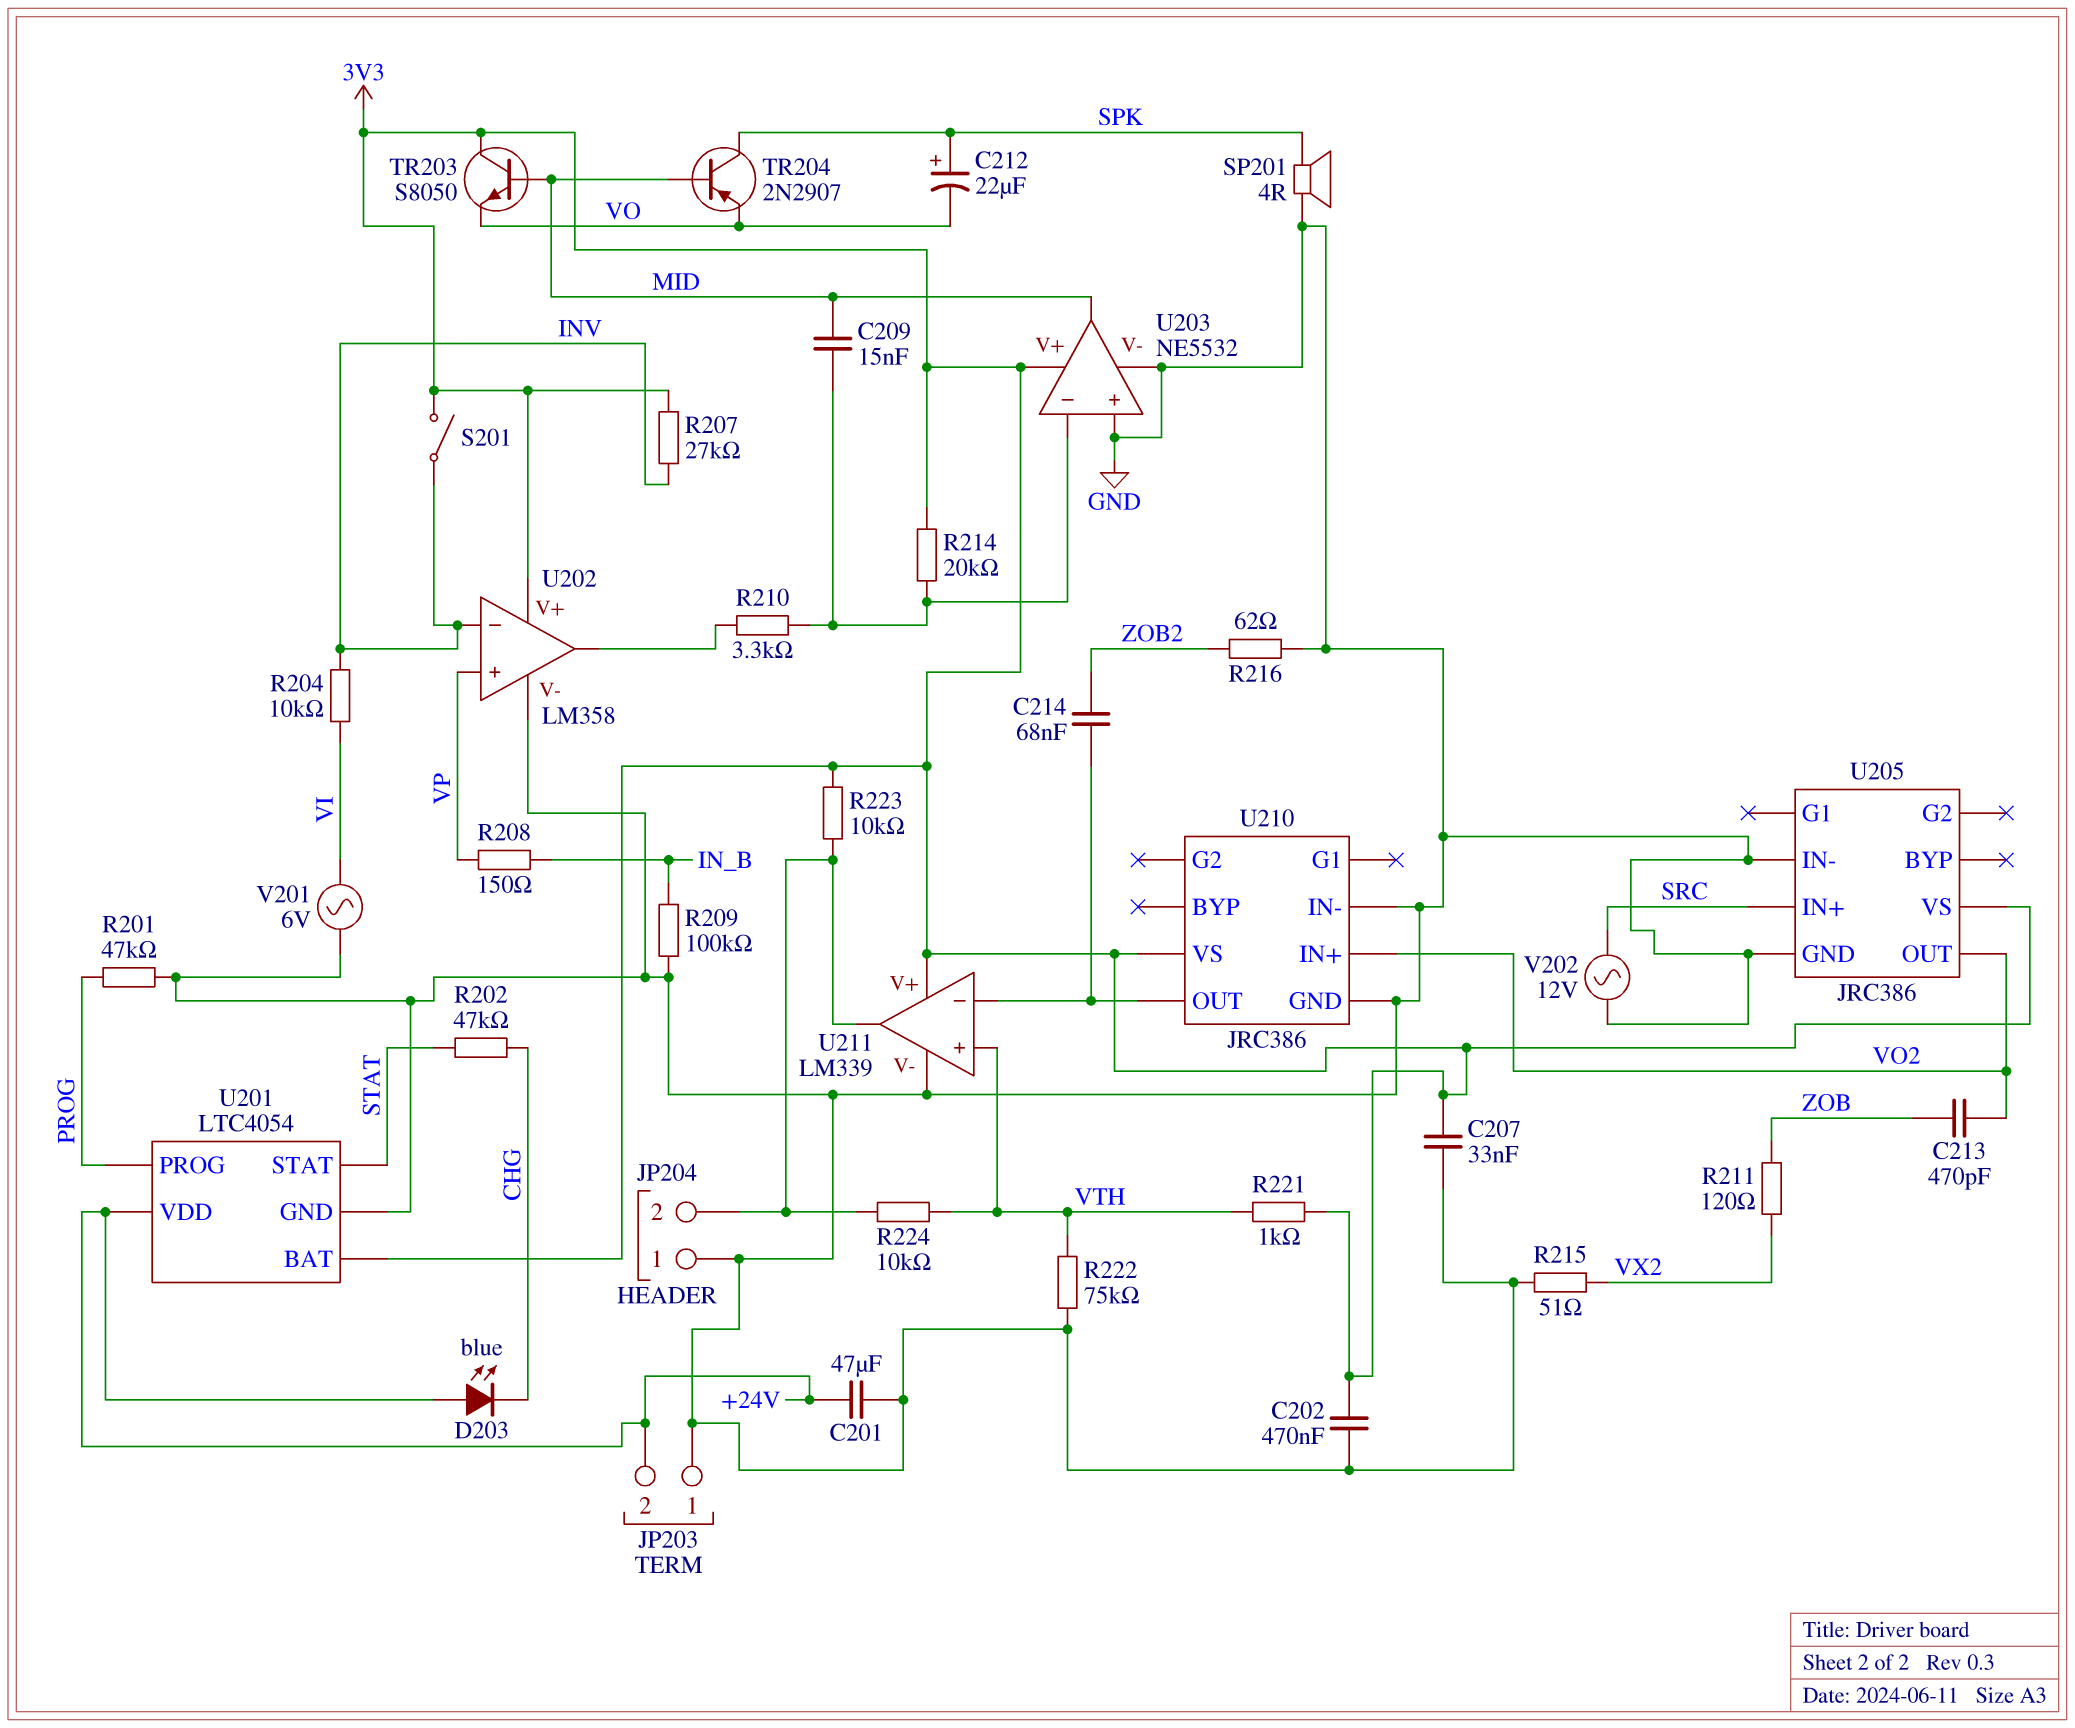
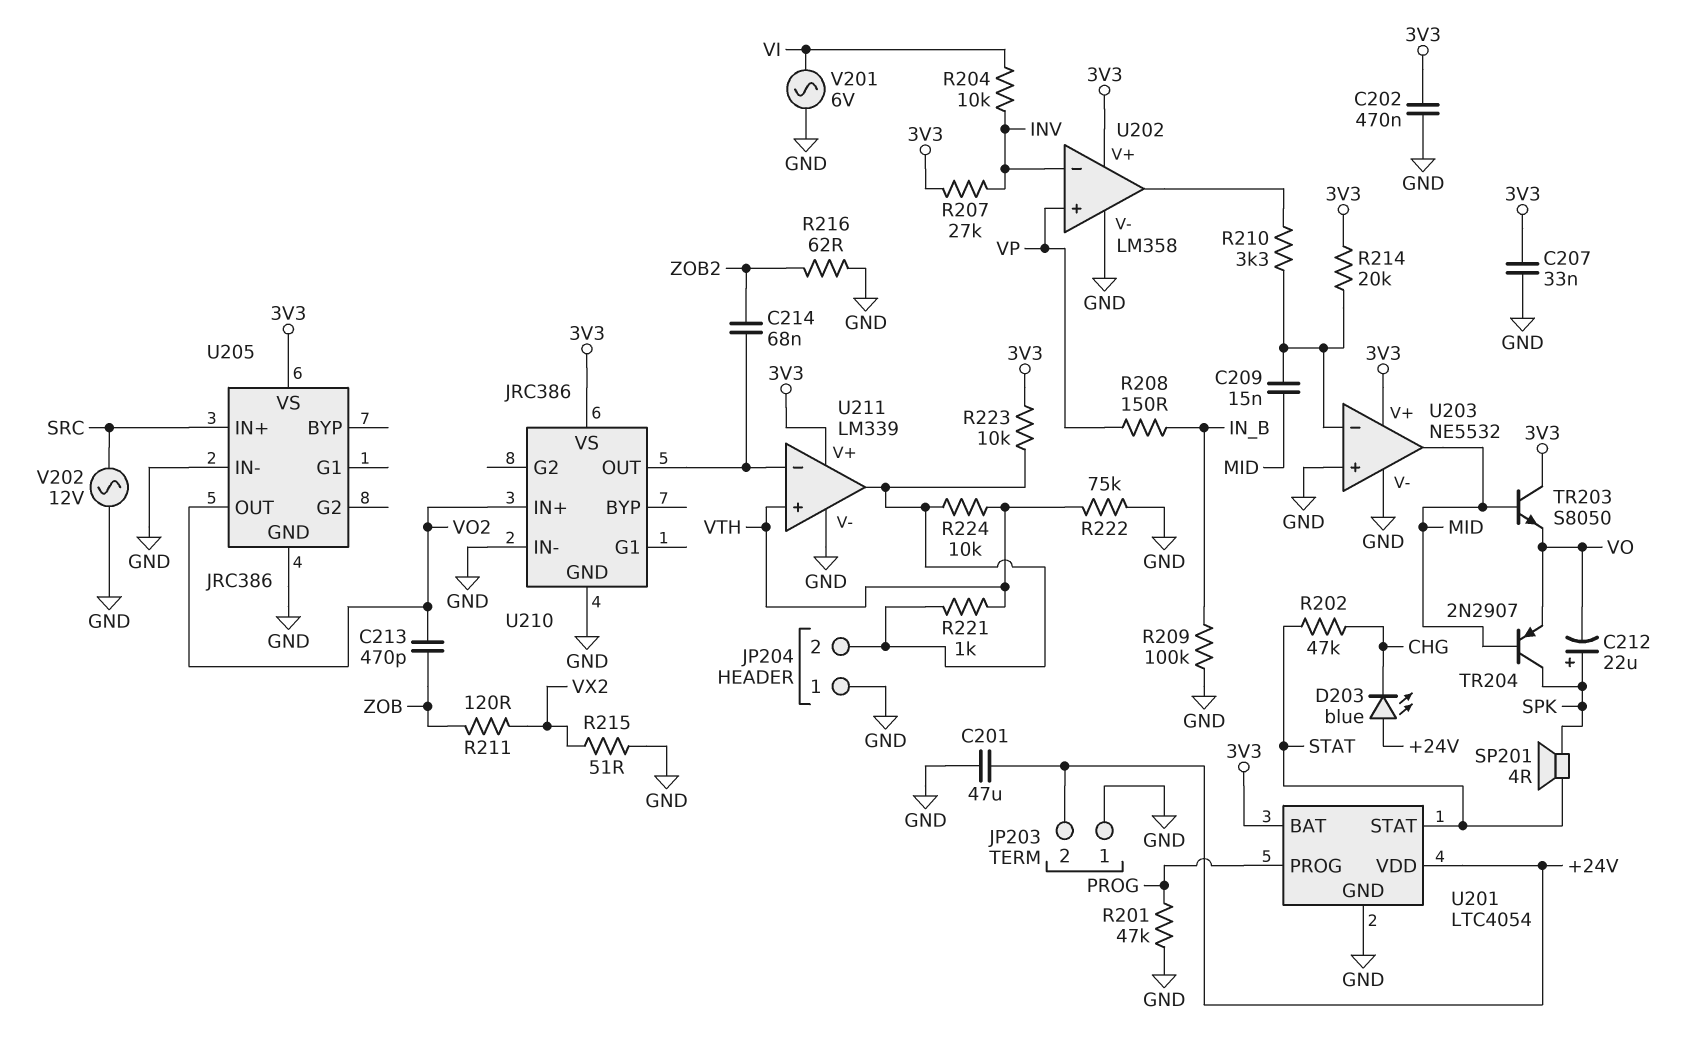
R221: 1k (3V3, VTH) -> 1k (JP204/2, VTH)
S201: switch (3V3, INV) -> none
SP201: speaker 4R (GND, SPK) -> speaker 4R (SPK, STAT)

